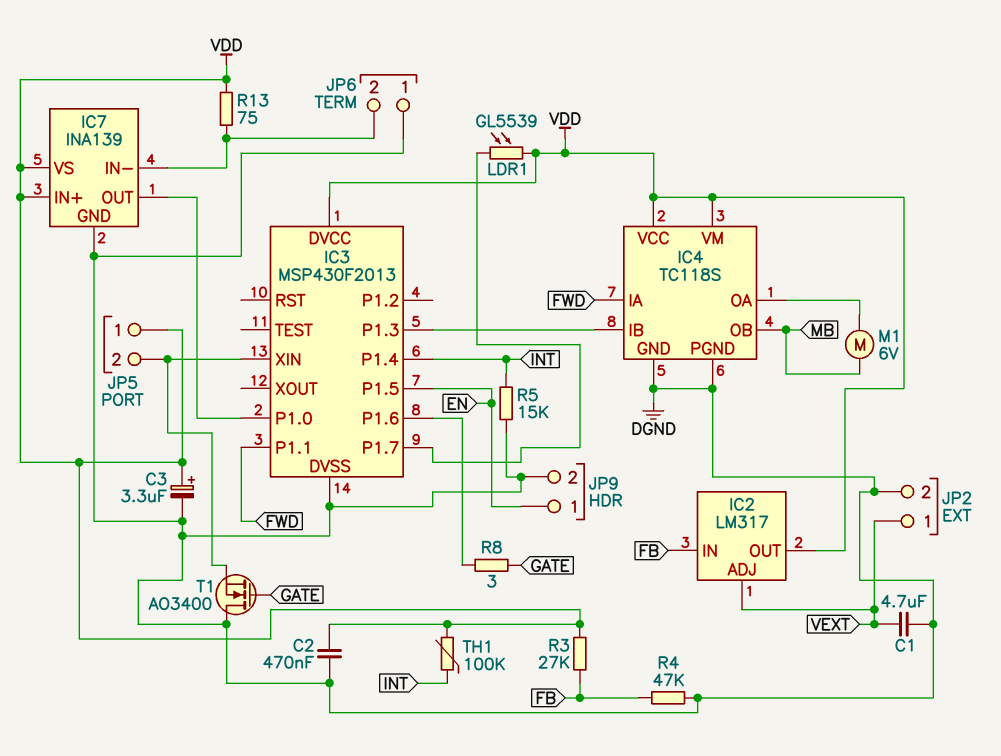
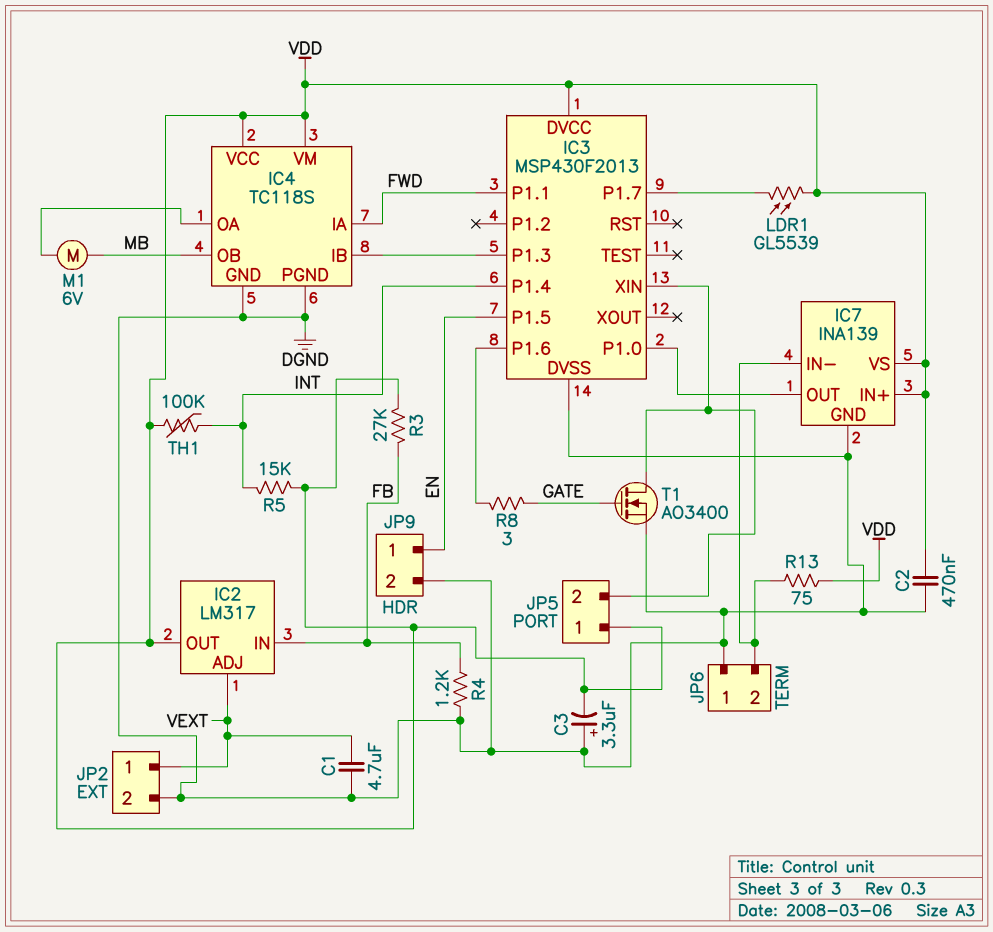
C3: 3.3uF (plus VDD, minus DGND) -> 3.3uF (plus DGND, minus VDD)
R4: 47k (DGND, FB) -> 1.2k (DGND, FB)
R5: 15k (DGND, INT) -> 15k (INT, VDD)
T1: NMOS AO3400 (G GATE, D DGND, S IC3/XIN) -> NMOS AO3400 (G GATE, D IC3/XIN, S DGND)

